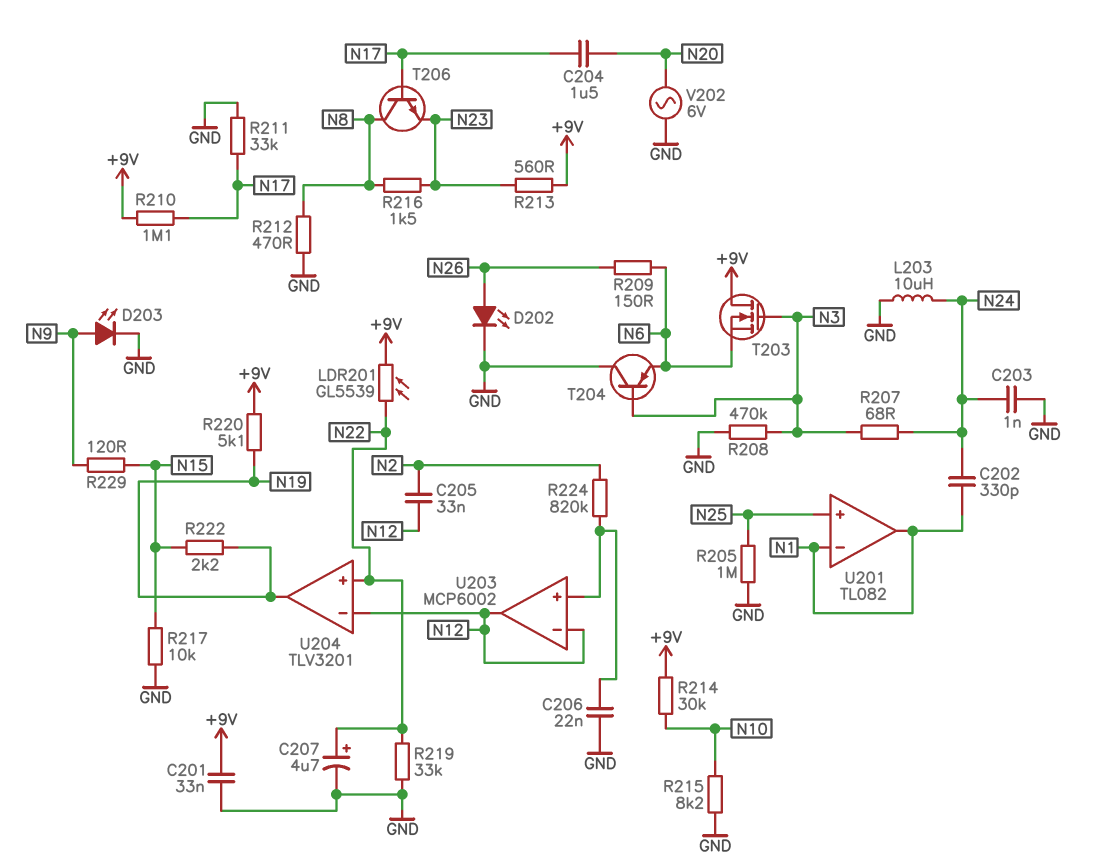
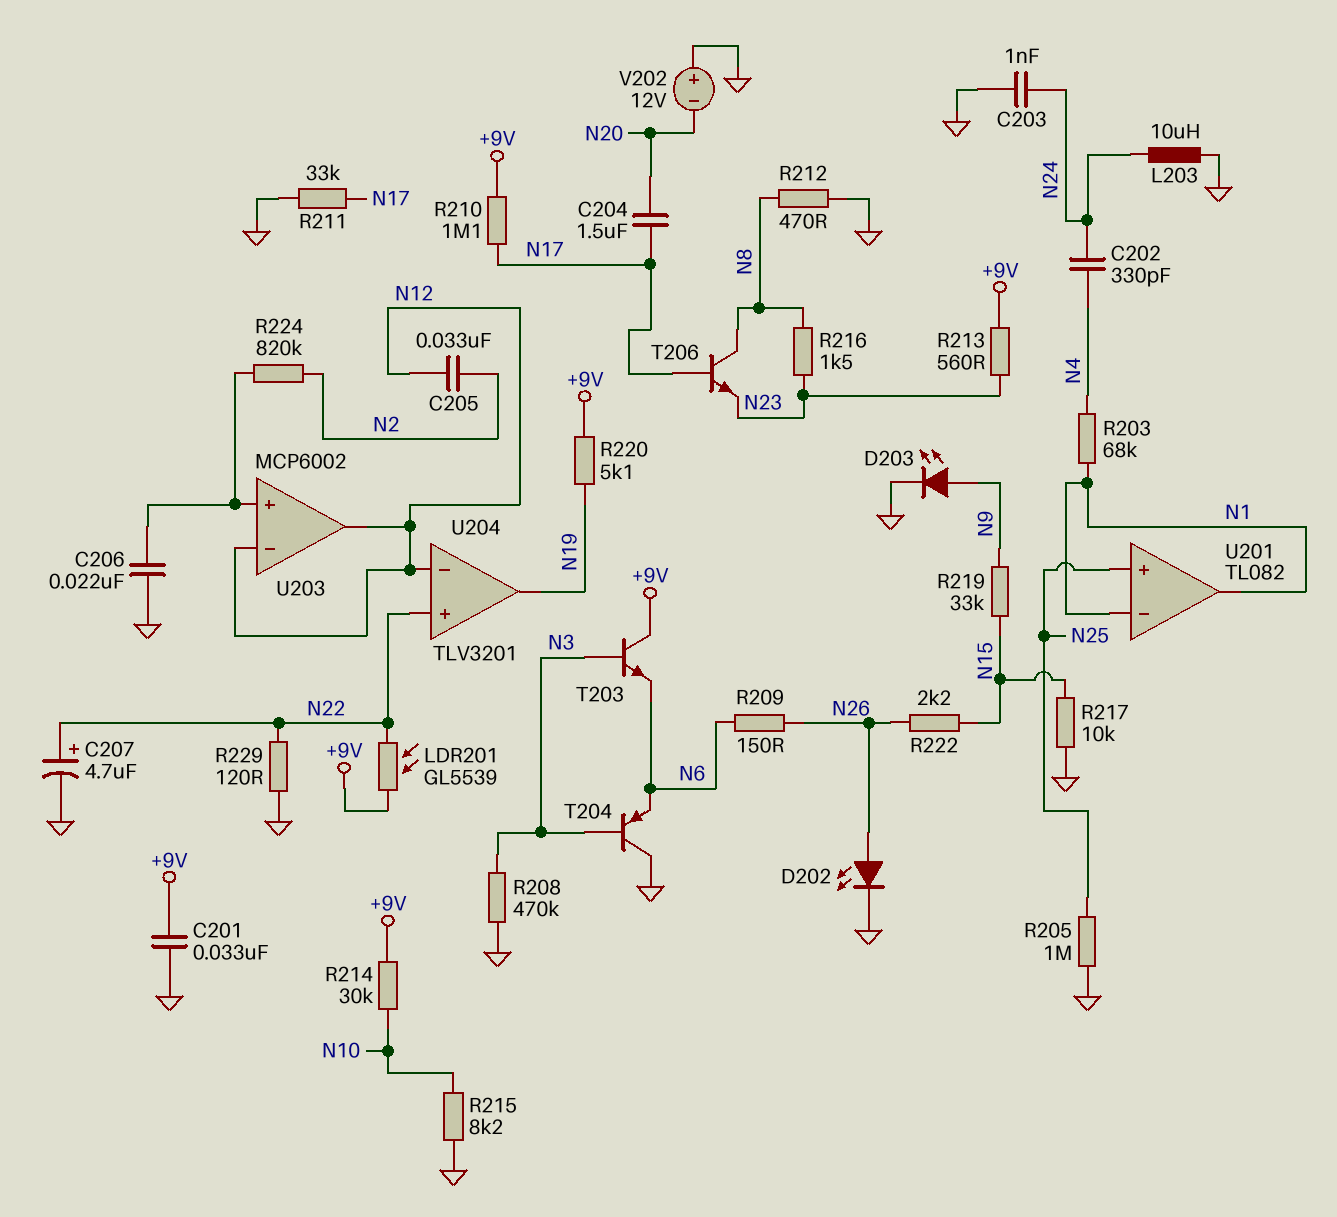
C202: 330pF (N1, N24) -> 330pF (N4, N24)
R203: none -> 68k (N1, N4)
R207: 68 (N3, N24) -> none
R219: 33k (GND, N22) -> 33k (N9, N15)
R222: 2.2k (N15, N19) -> 2.2k (N15, N26)
R229: 120 (N9, N15) -> 120 (GND, N22)
T203: NMOS (G N3, D +9V, S N6) -> NPN (B N3, C +9V, E N6)
V202: AC 6V (GND, N20) -> 12V (plus GND, minus N20)

